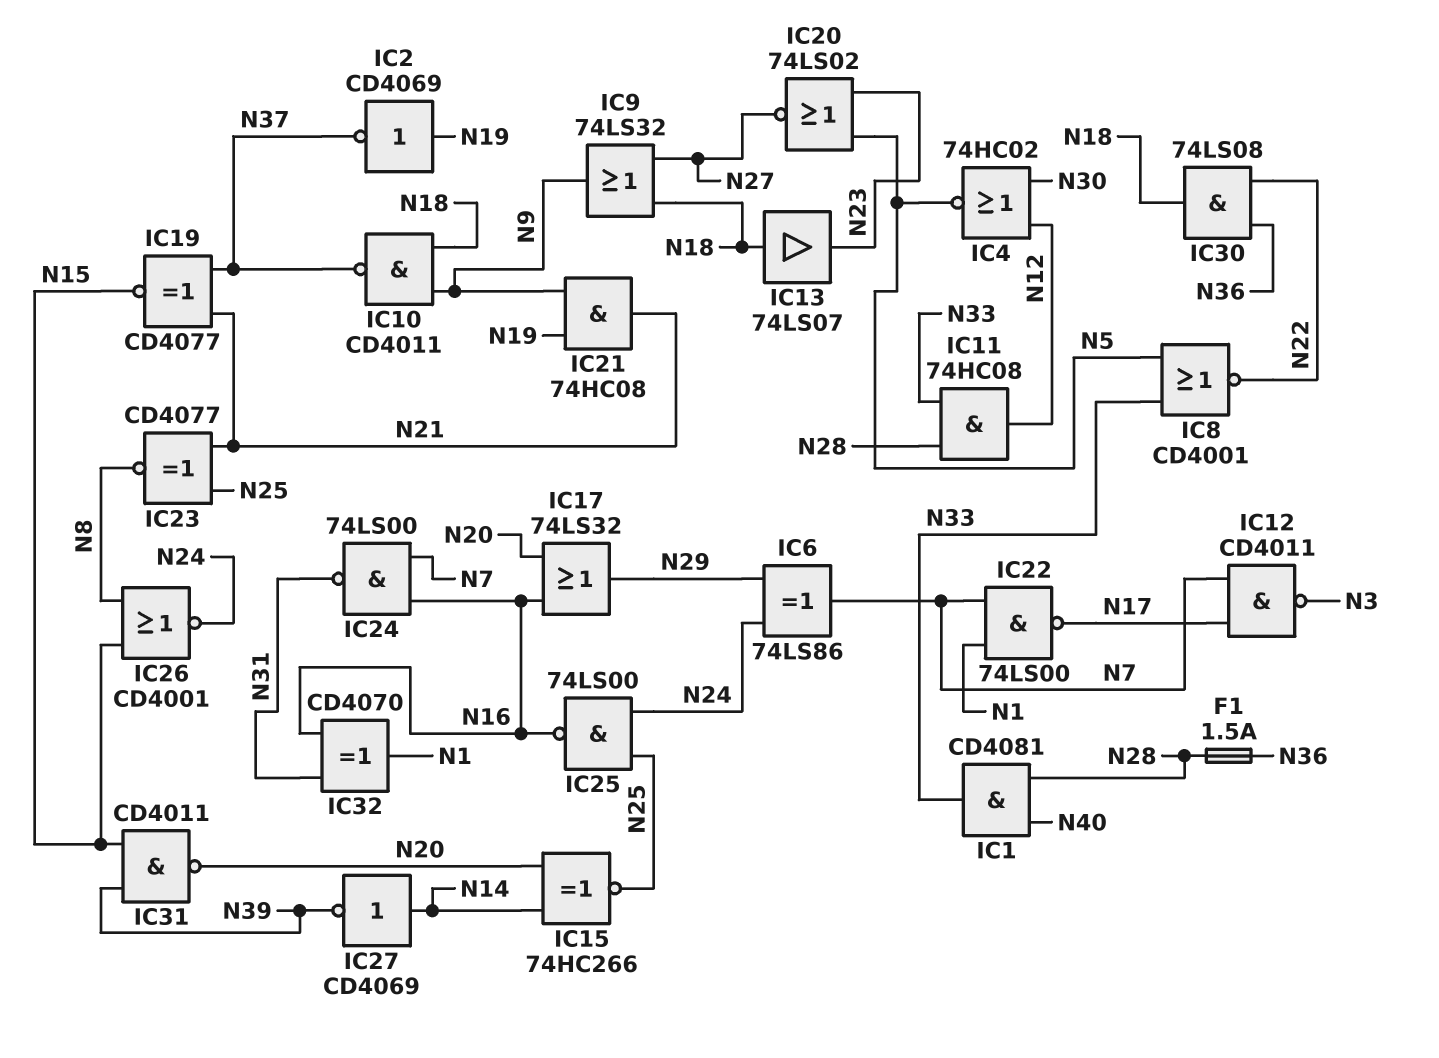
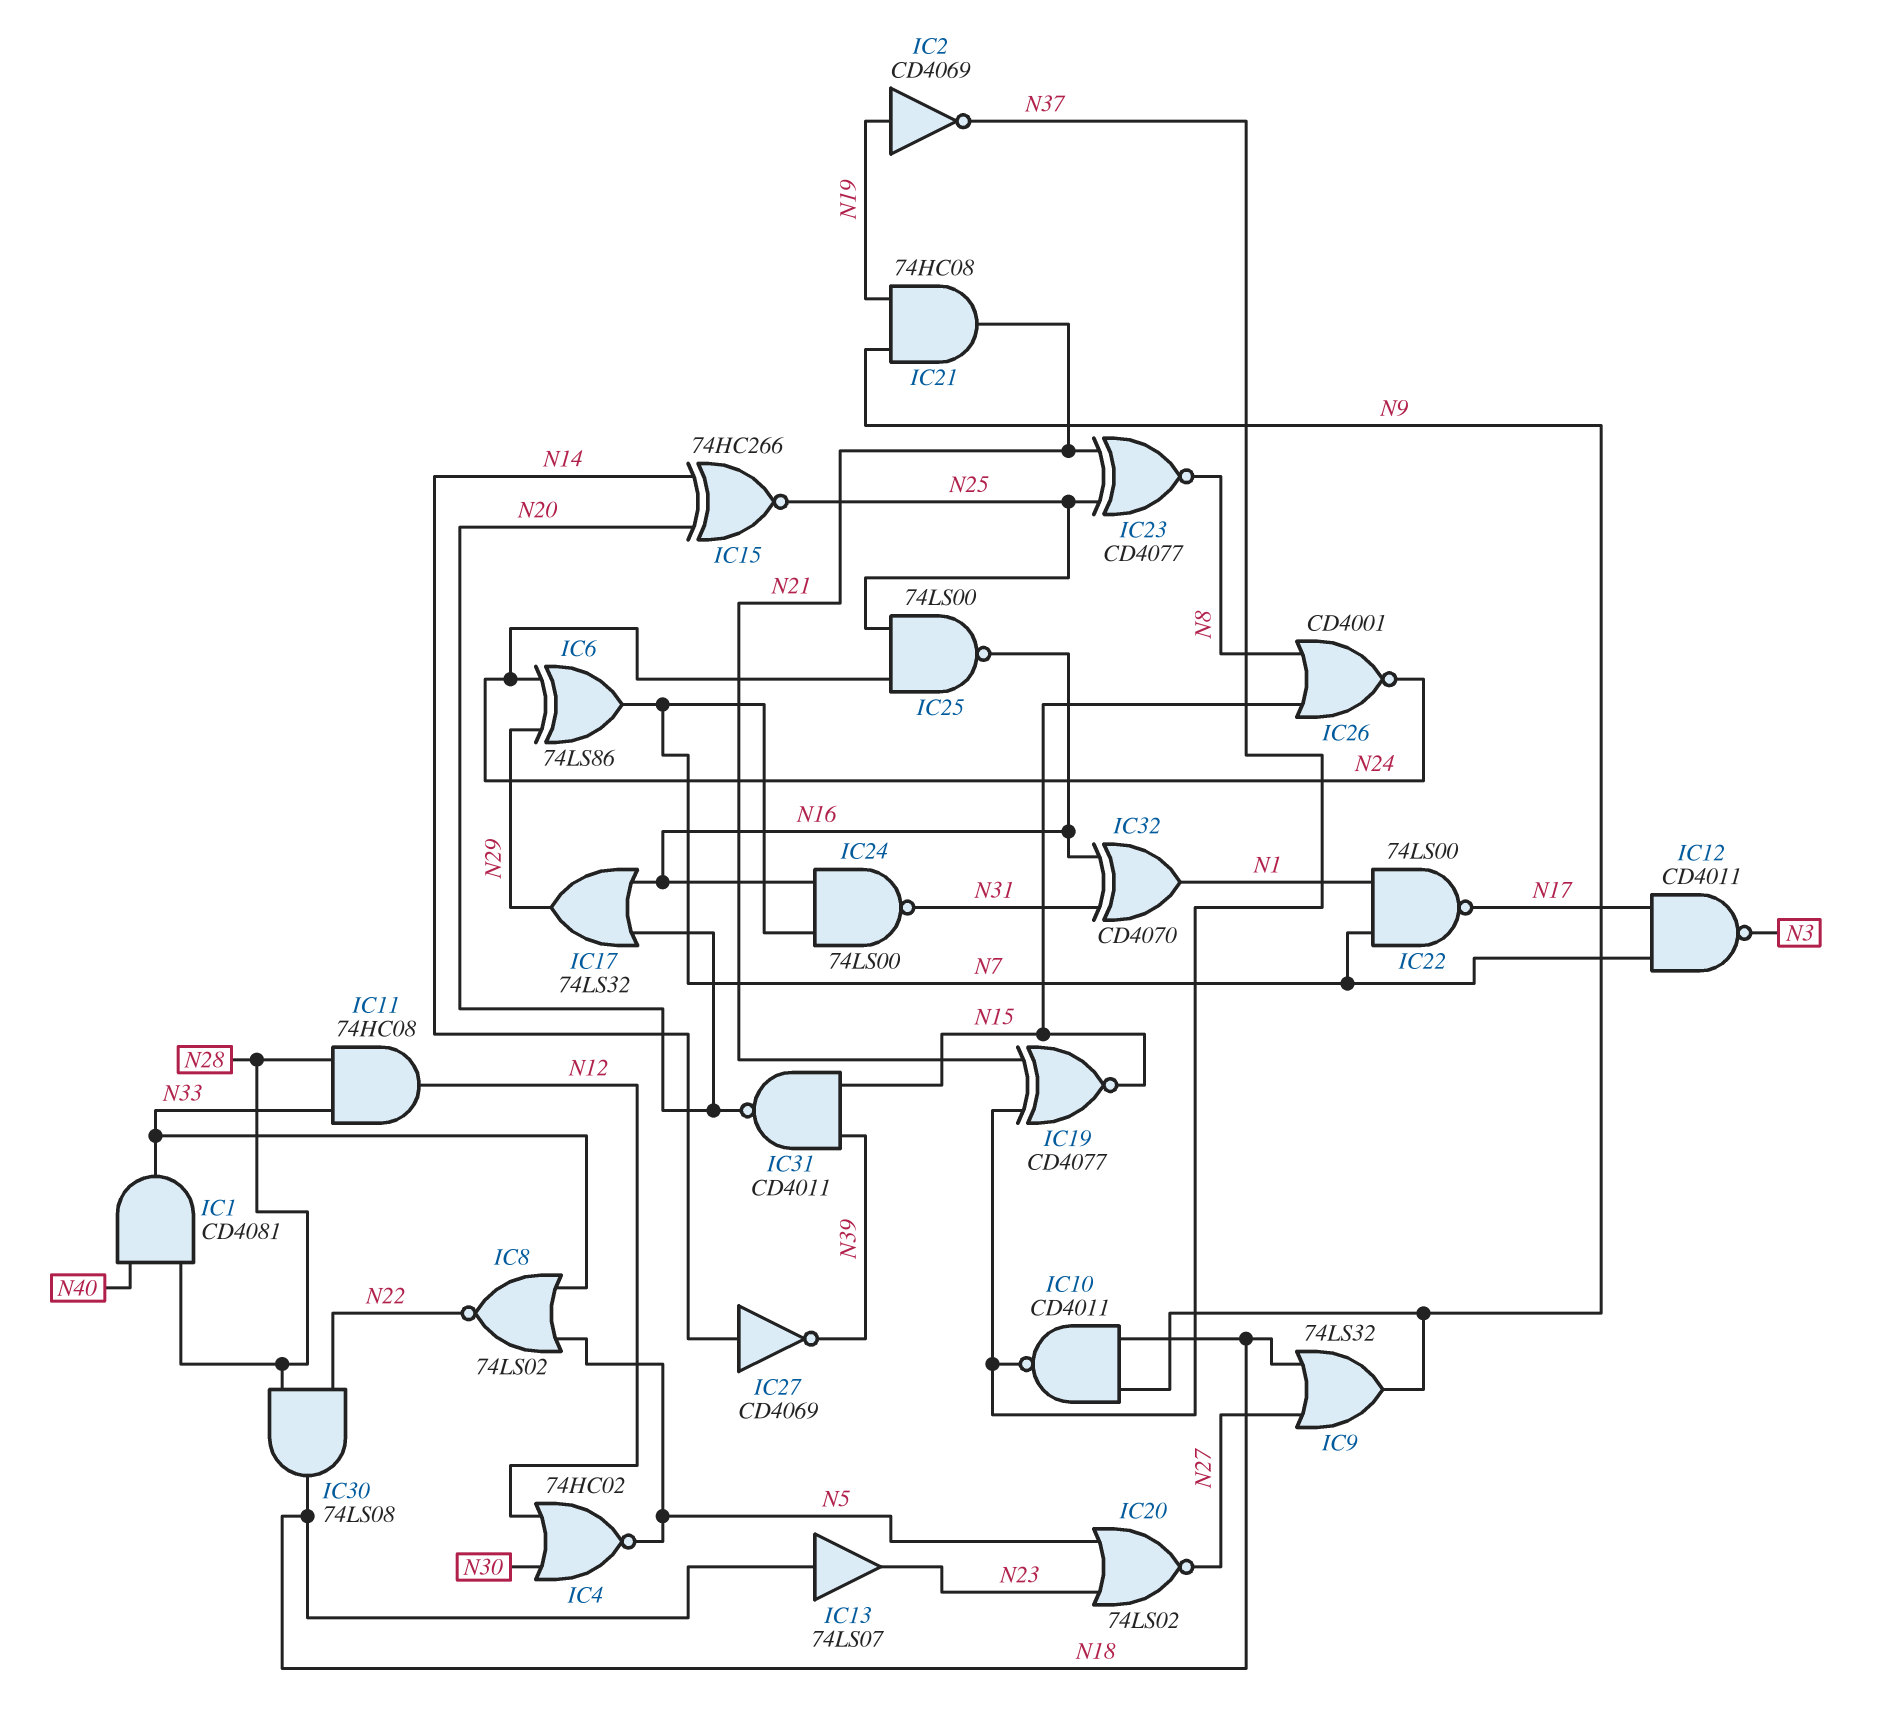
F1: 1.5A (N28, N36) -> none
IC8: NOR CD4001 (in N5, in N33, out N22) -> NOR 74LS02 (in N5, in N33, out N22)
IC30: AND 74LS08 (in N22, in N36, out N18) -> AND 74LS08 (in N22, in N28, out N18)

